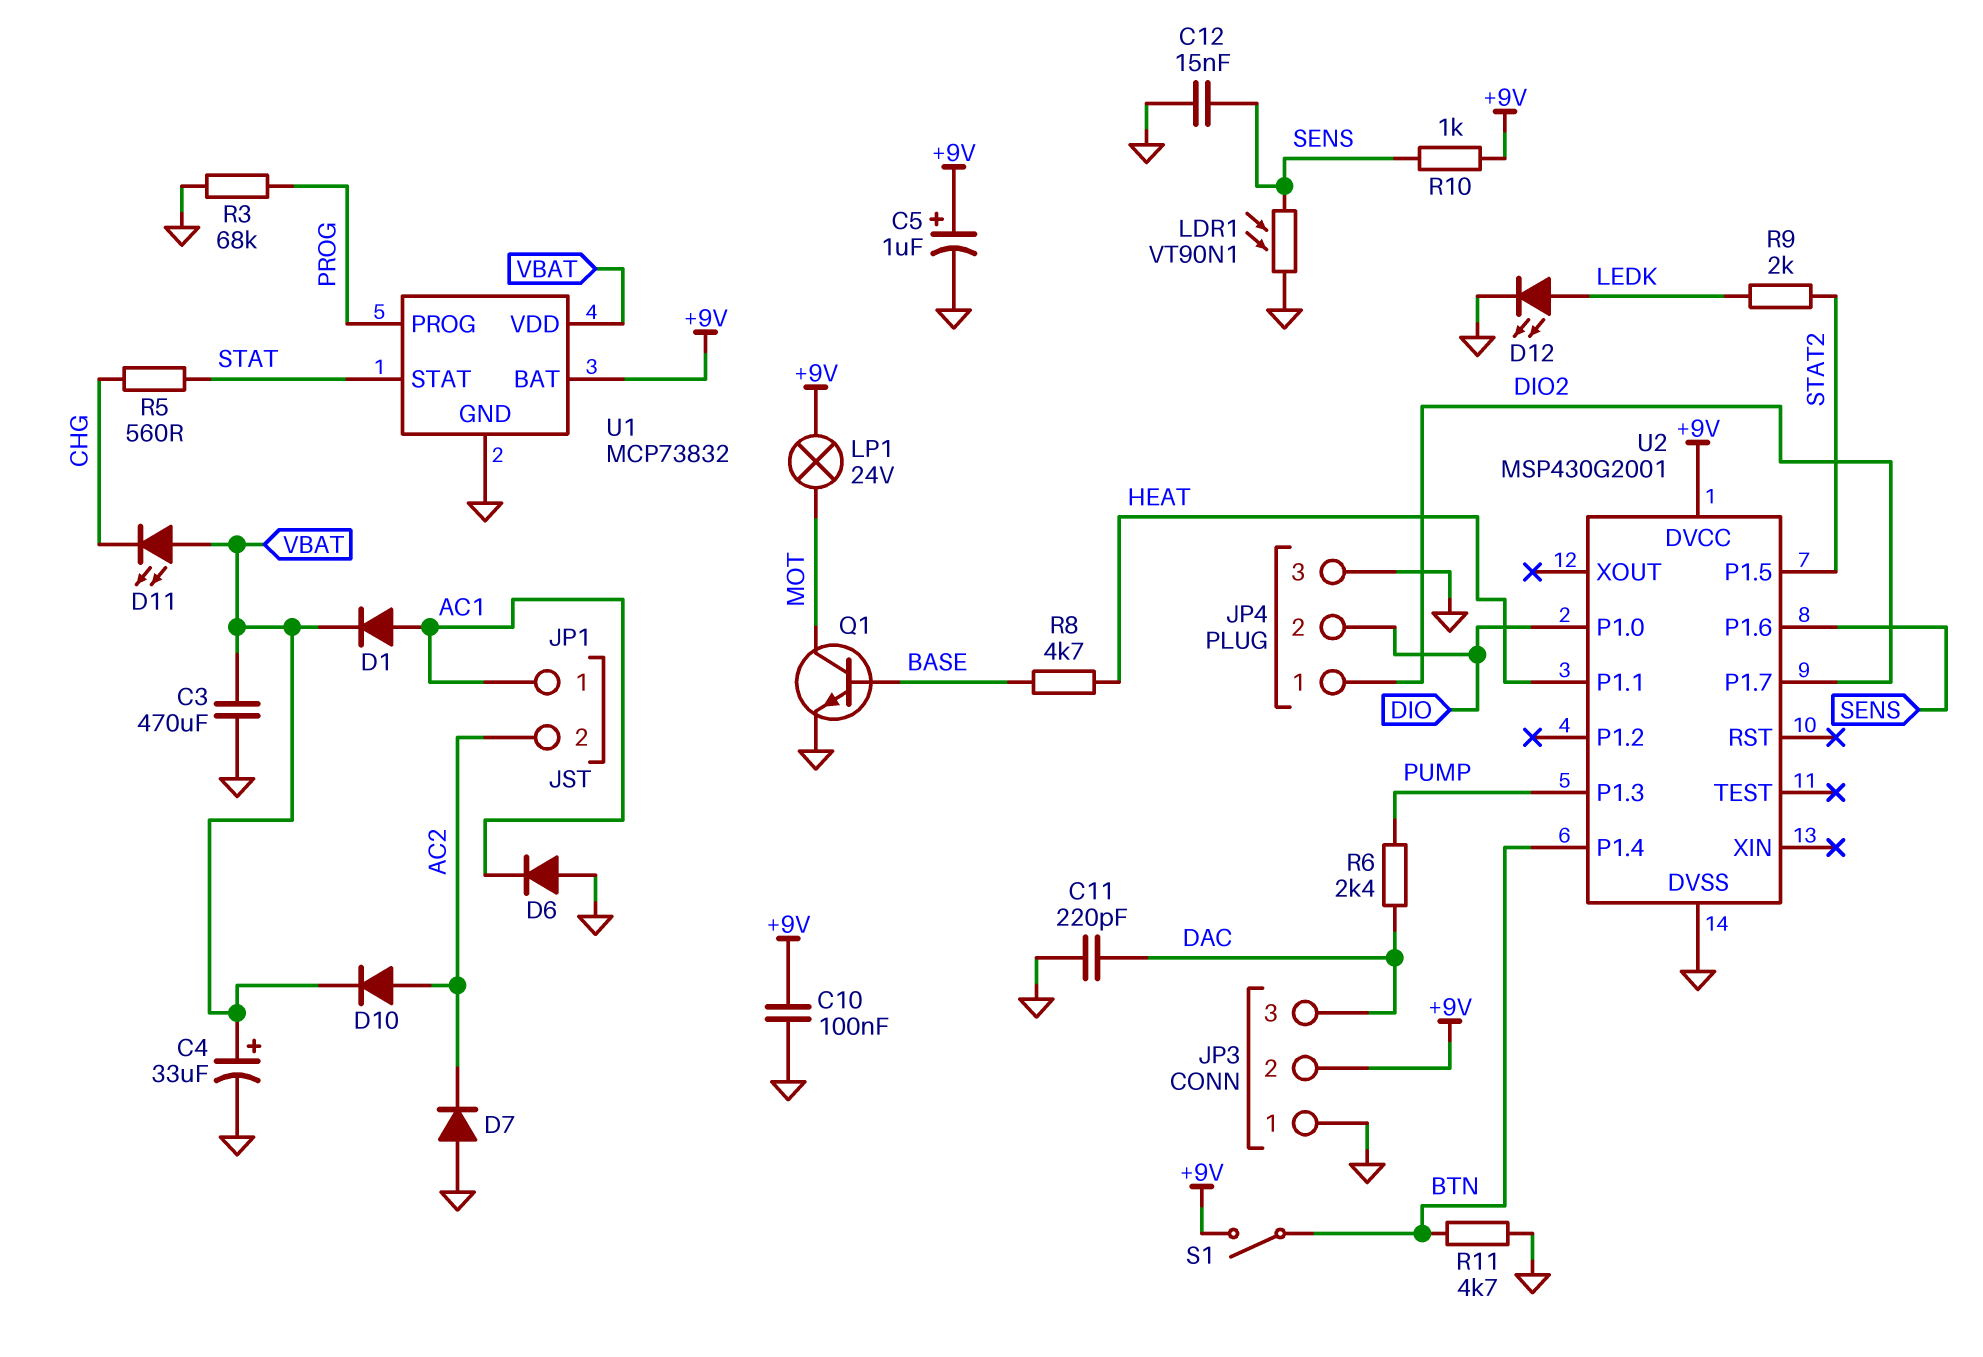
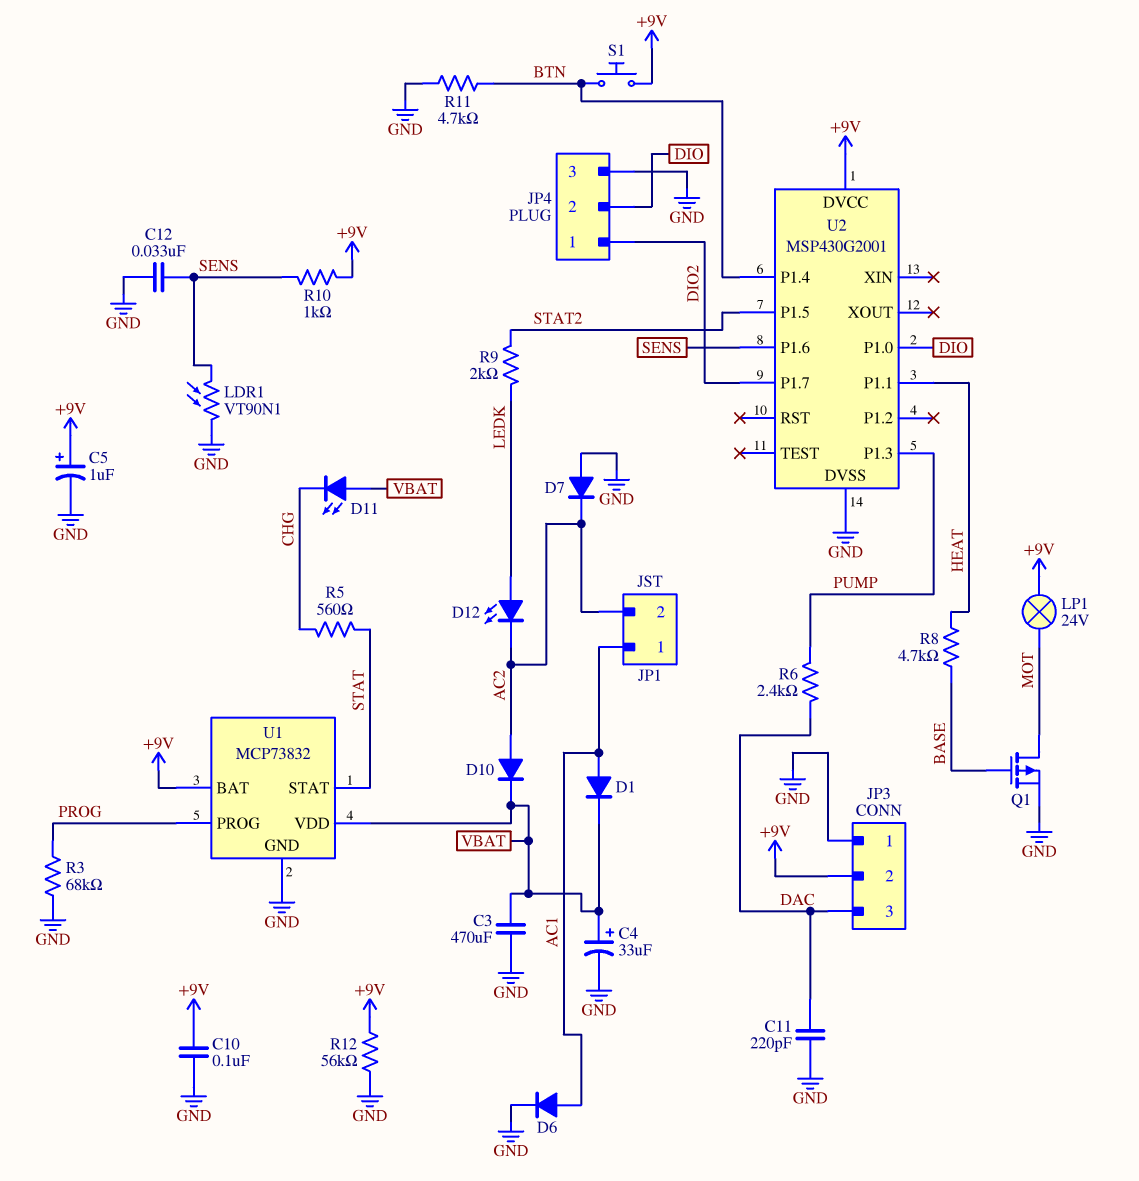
C12: 15nF (GND, SENS) -> 33nF (GND, SENS)
D6: diode (A GND, K AC1) -> diode (A AC1, K GND)
D12: LED (A LEDK, K GND) -> LED (A LEDK, K AC2)
Q1: NPN (B BASE, C MOT, E GND) -> PMOS (G BASE, D MOT, S GND)
R12: none -> 56k (+9V, GND)
S1: switch (+9V, BTN) -> button (+9V, BTN)

